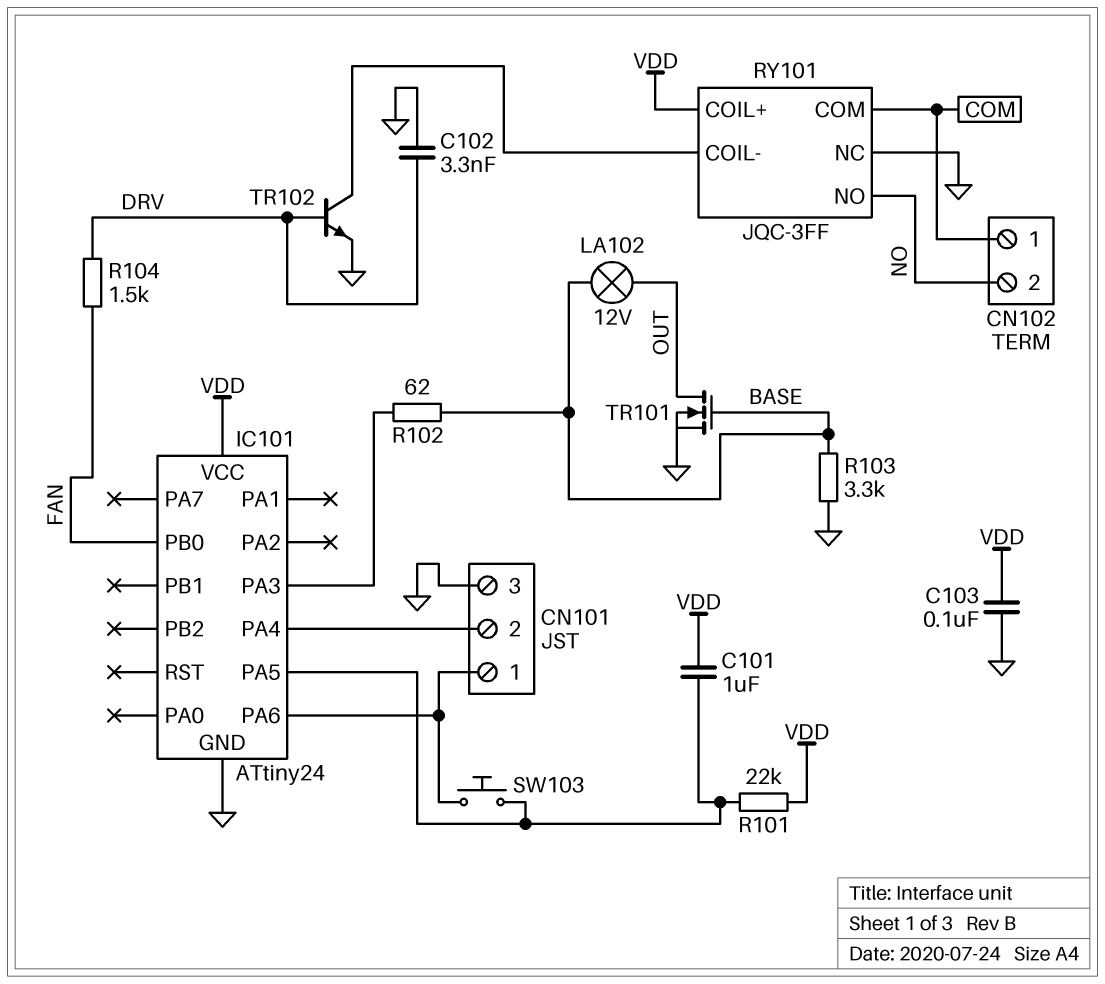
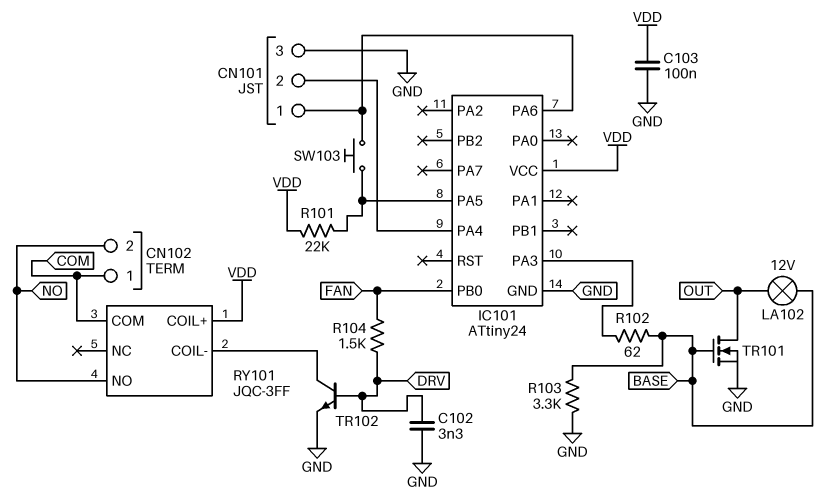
C101: 1uF (IC101/PA5, VDD) -> none
RY101 pin NC: GND -> none

